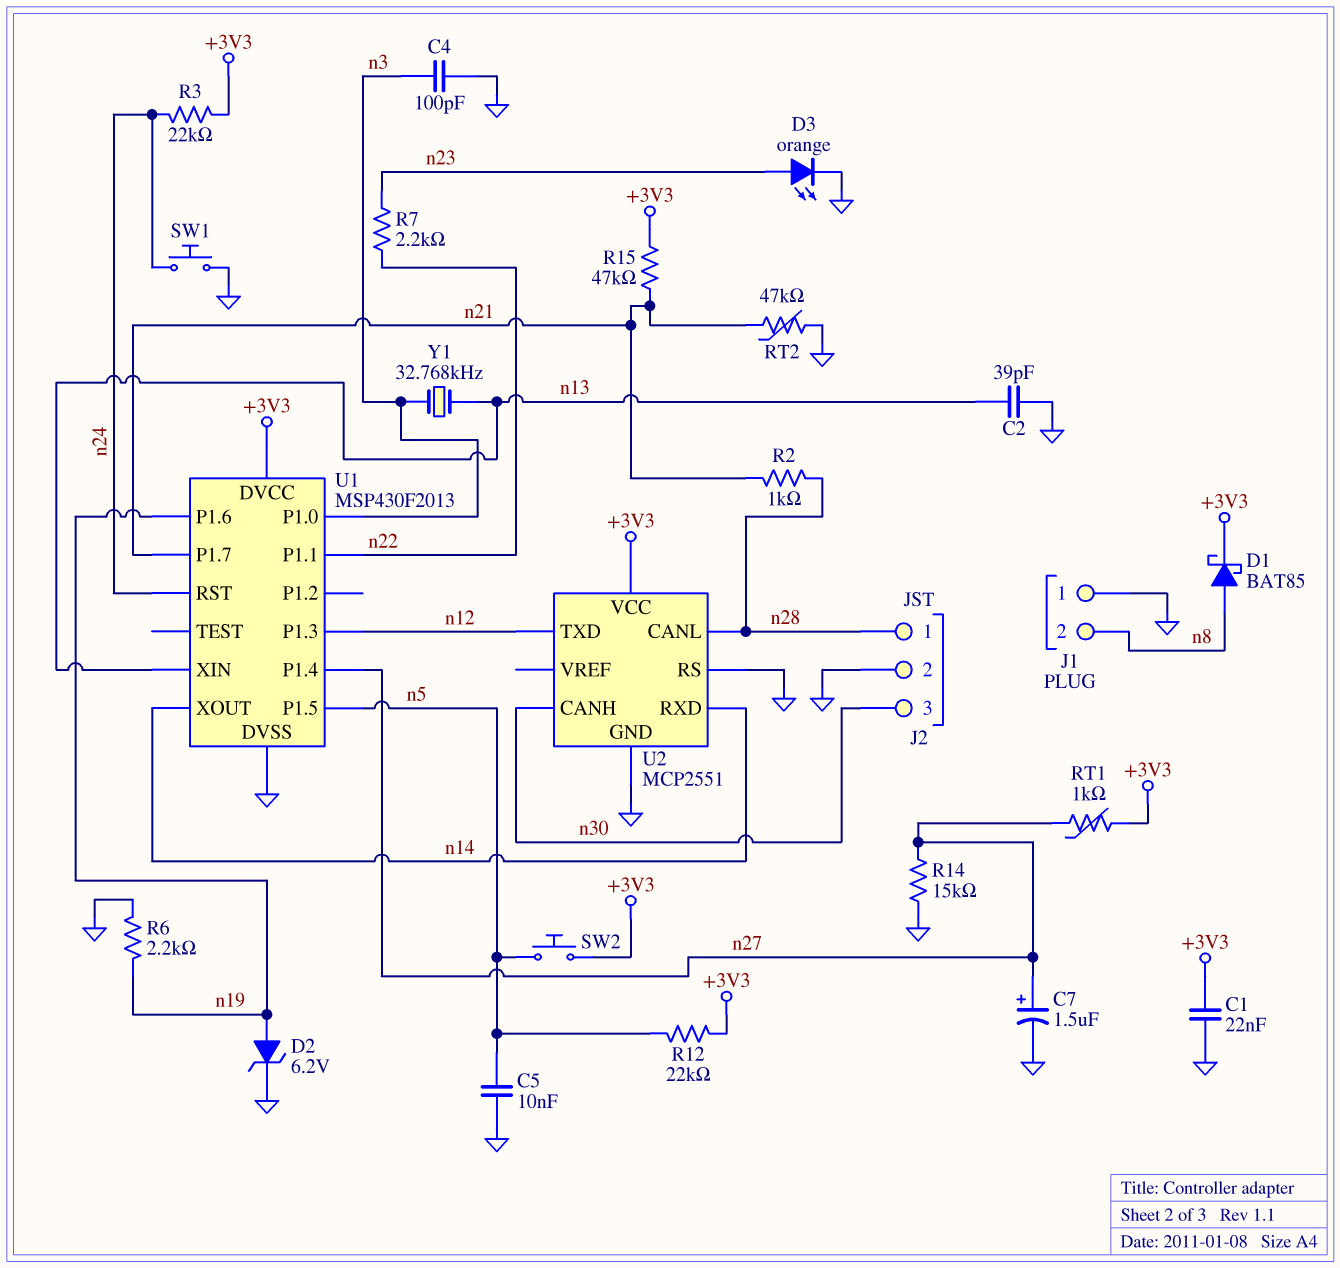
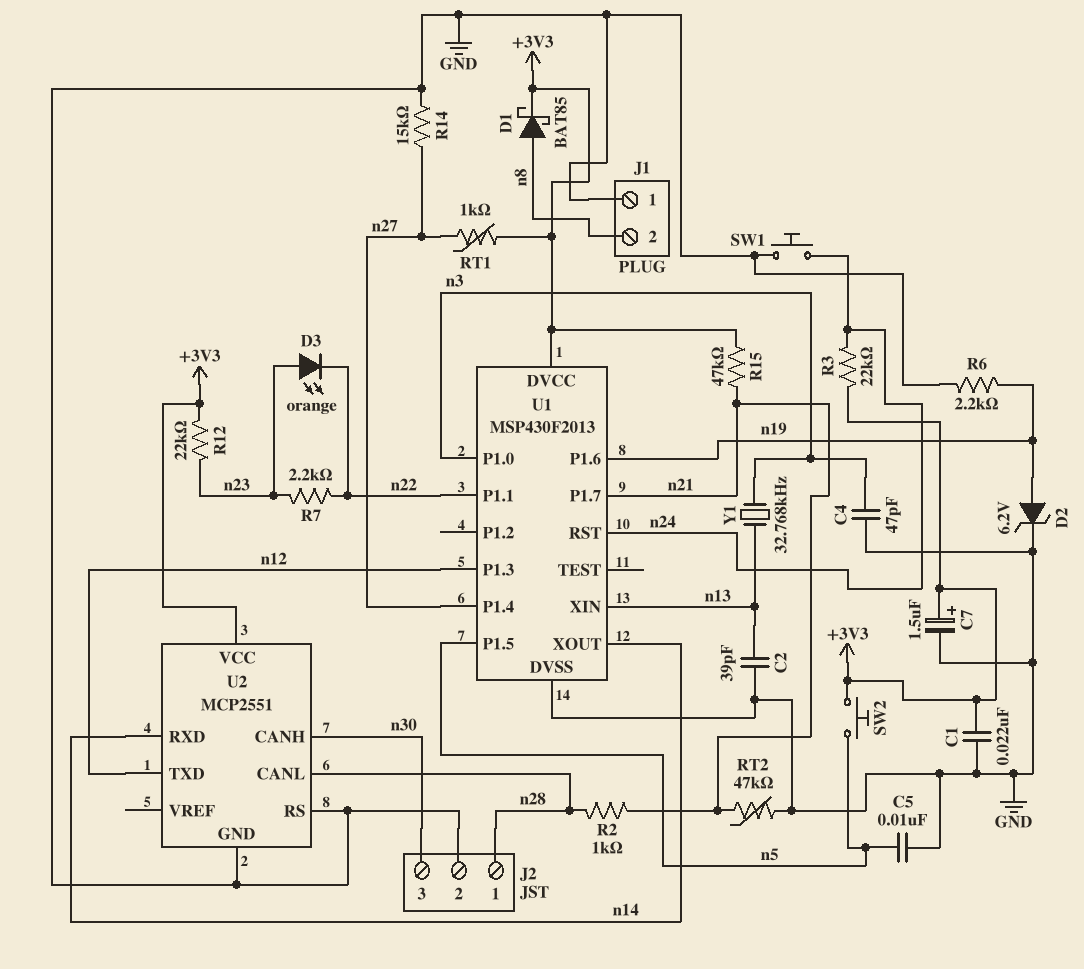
C4: 100pF (GND, n3) -> 47pF (GND, n3)
C7: 1.5uF (plus n27, minus GND) -> 1.5uF (plus +3V3, minus GND)
D3: LED orange (A n23, K GND) -> LED orange (A n23, K n22)
R12: 22k (+3V3, n5) -> 22k (+3V3, n23)

